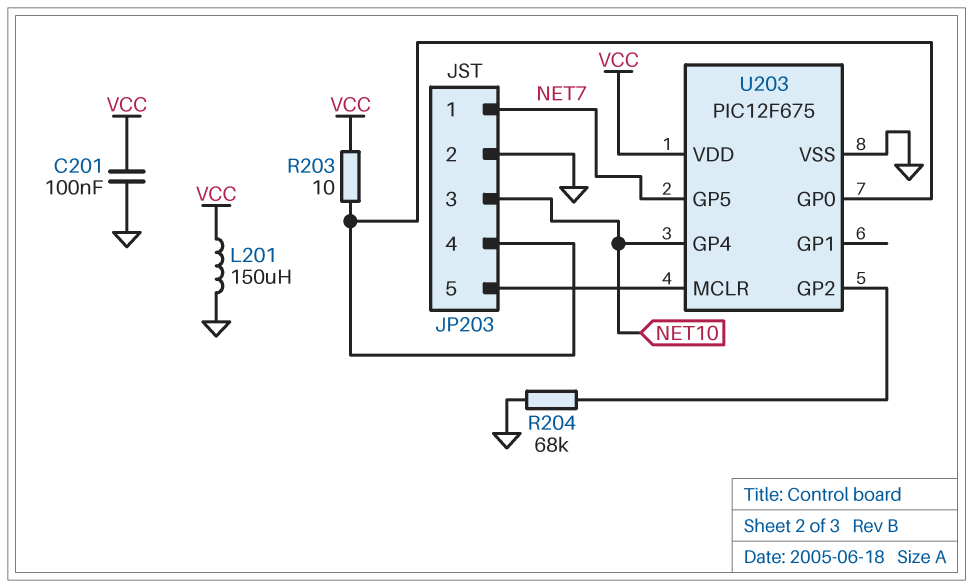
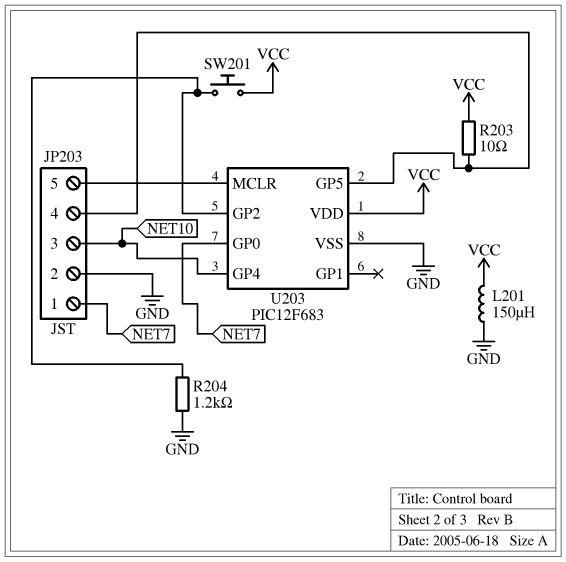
C201: 100nF (GND, VCC) -> none
R204: 68k (GND, U203/GP2) -> 1.2k (GND, U203/GP2)
SW201: none -> button (U203/GP2, VCC)
U203: PIC12F675 -> PIC12F683
U203 pin GP0: JP203/4 -> NET7
U203 pin GP5: NET7 -> JP203/4

